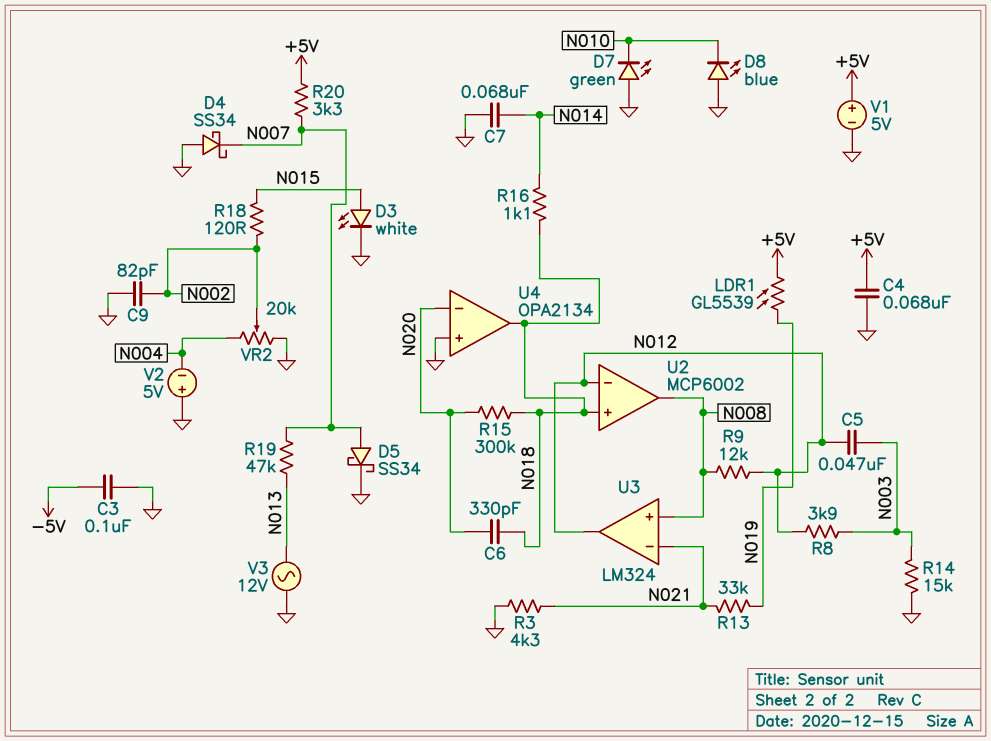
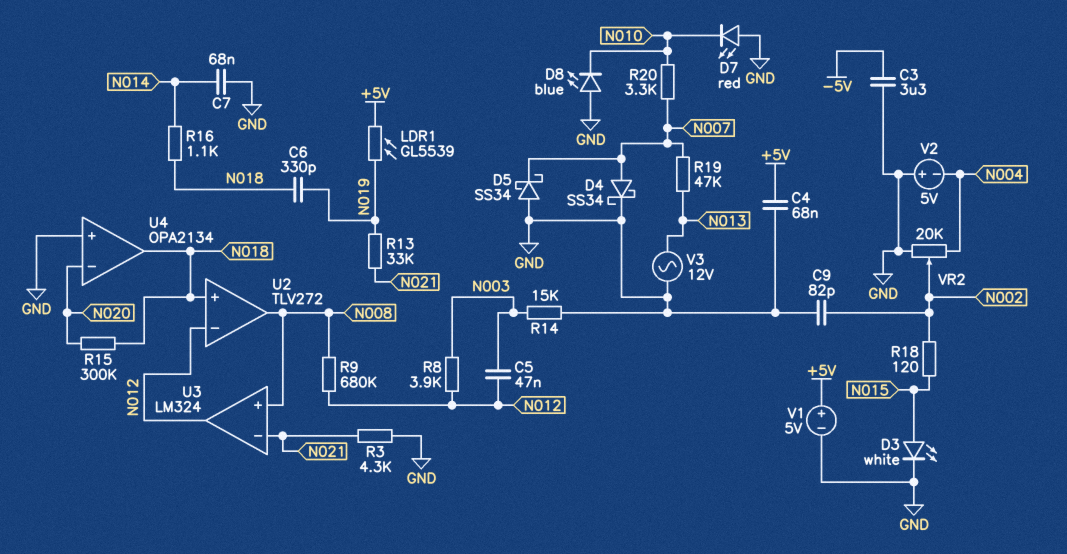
C3: 100nF (-5V, GND) -> 3.3uF (-5V, GND)
C6: 330pF (N018, N020) -> 330pF (N018, N019)
D4: schottky SS34 (A GND, K N007) -> schottky SS34 (A N007, K GND)
D5: schottky SS34 (A N007, K GND) -> schottky SS34 (A GND, K N007)
D7: LED green (A GND, K N010) -> LED red (A GND, K N010)
R9: 12k (N008, N012) -> 680k (N008, N012)
R20: 3.3k (+5V, N007) -> 3.3k (N007, N010)
U2: MCP6002 -> TLV272

